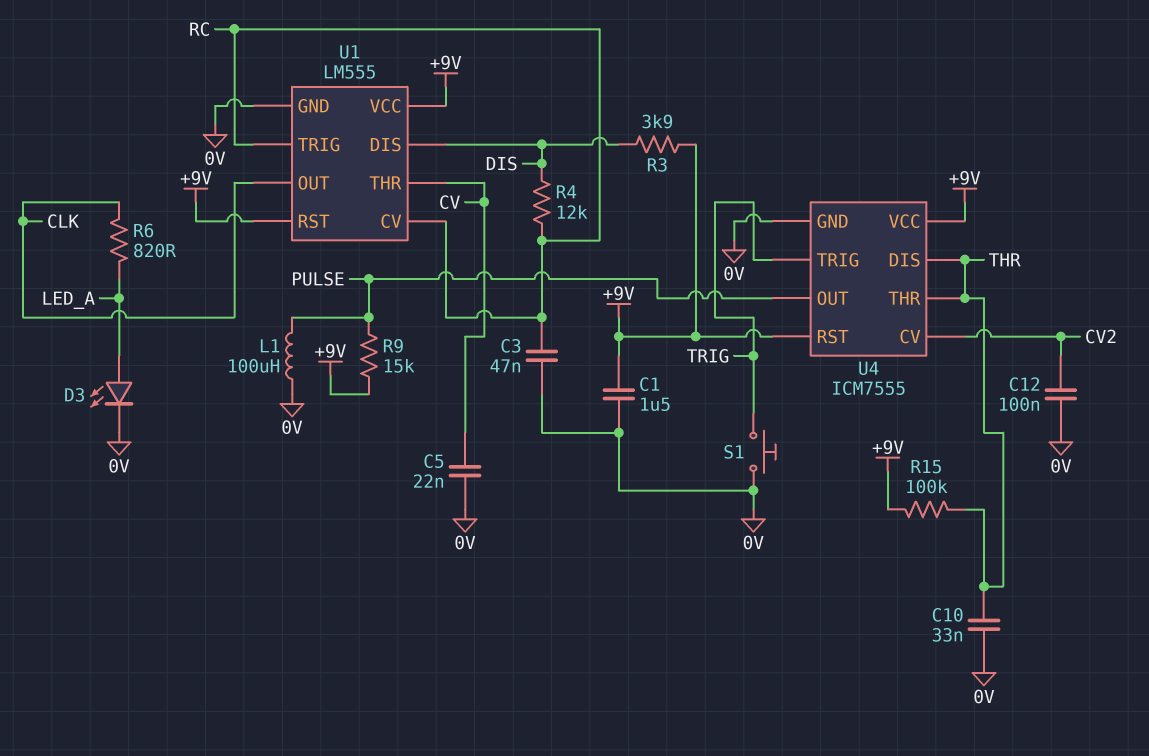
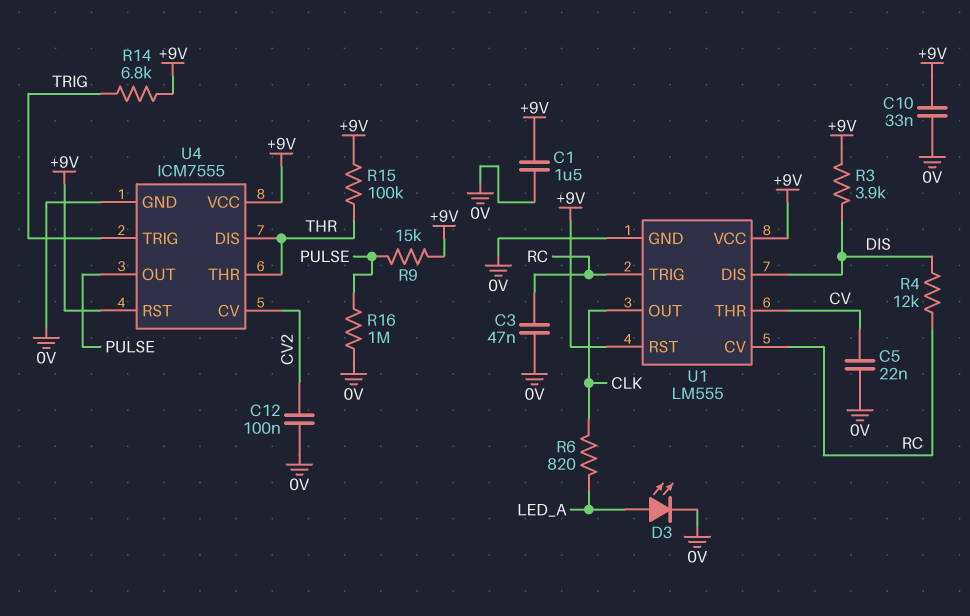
C10: 33nF (0V, THR) -> 33nF (+9V, 0V)
L1: 100uH (0V, PULSE) -> none
R14: none -> 6.8k (+9V, TRIG)
R16: none -> 1M (0V, PULSE)
S1: button (0V, TRIG) -> none

